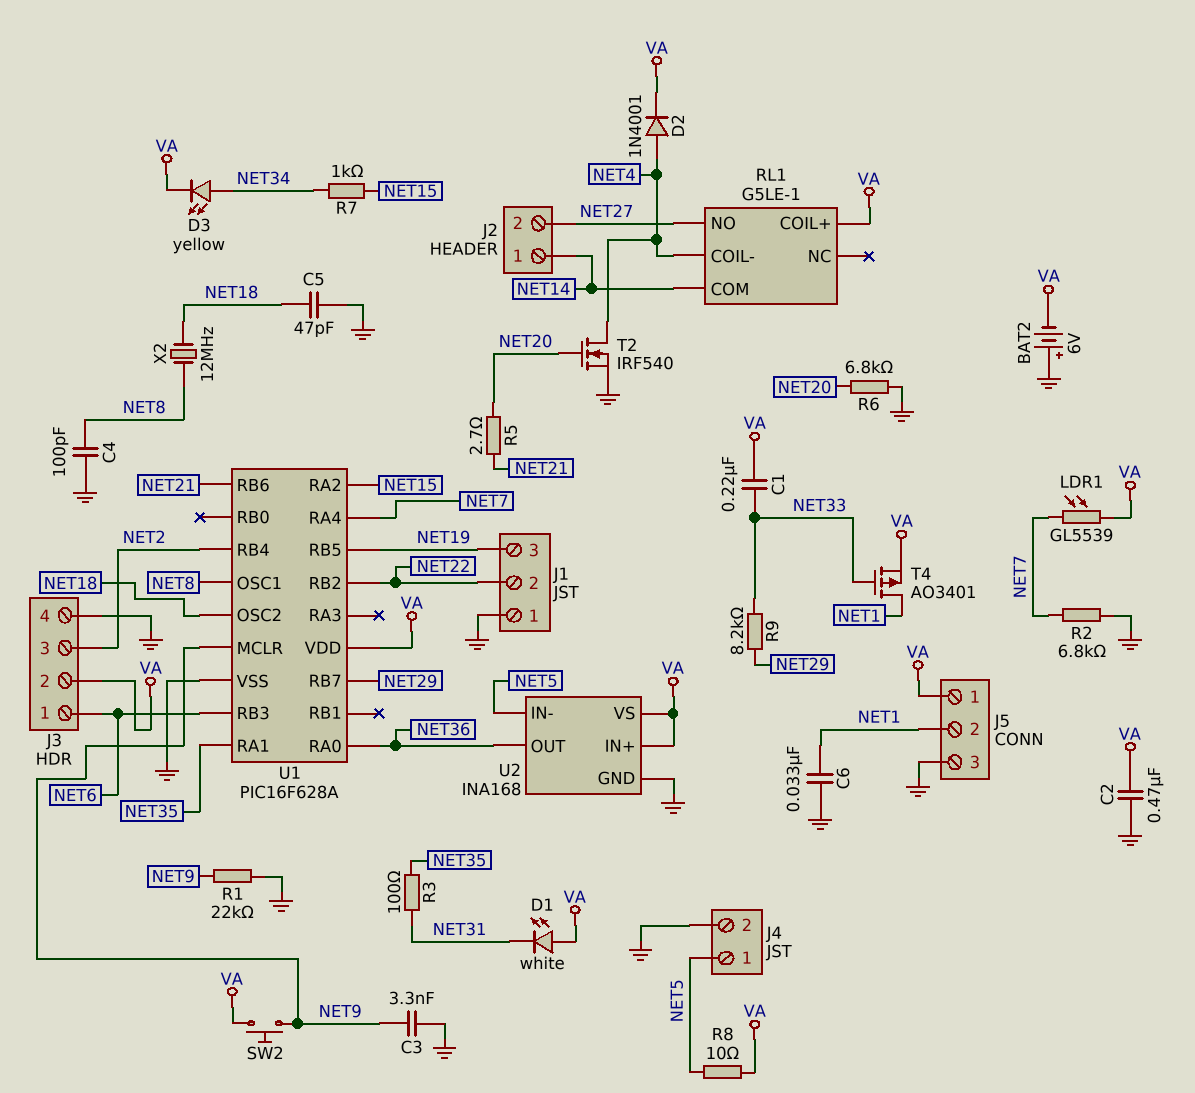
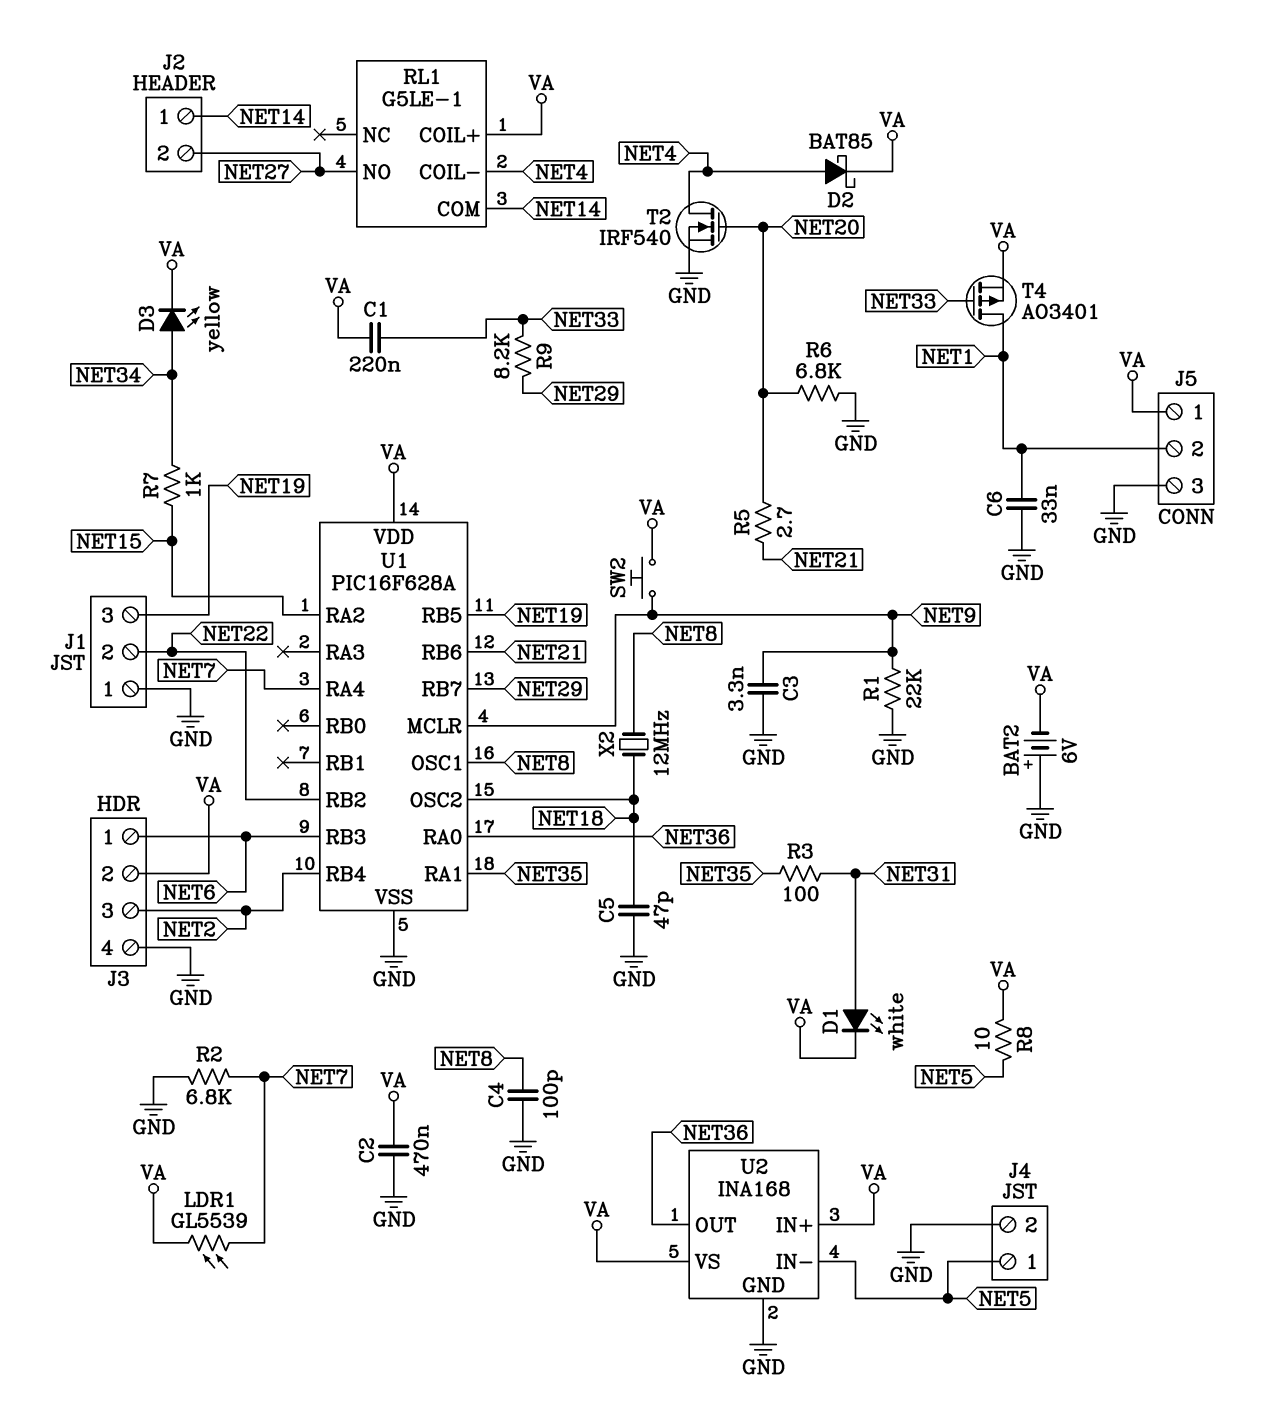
D1: LED white (A VA, K NET31) -> LED white (A NET31, K VA)
D2: diode 1N4001 (A NET4, K VA) -> schottky BAT85 (A NET4, K VA)

